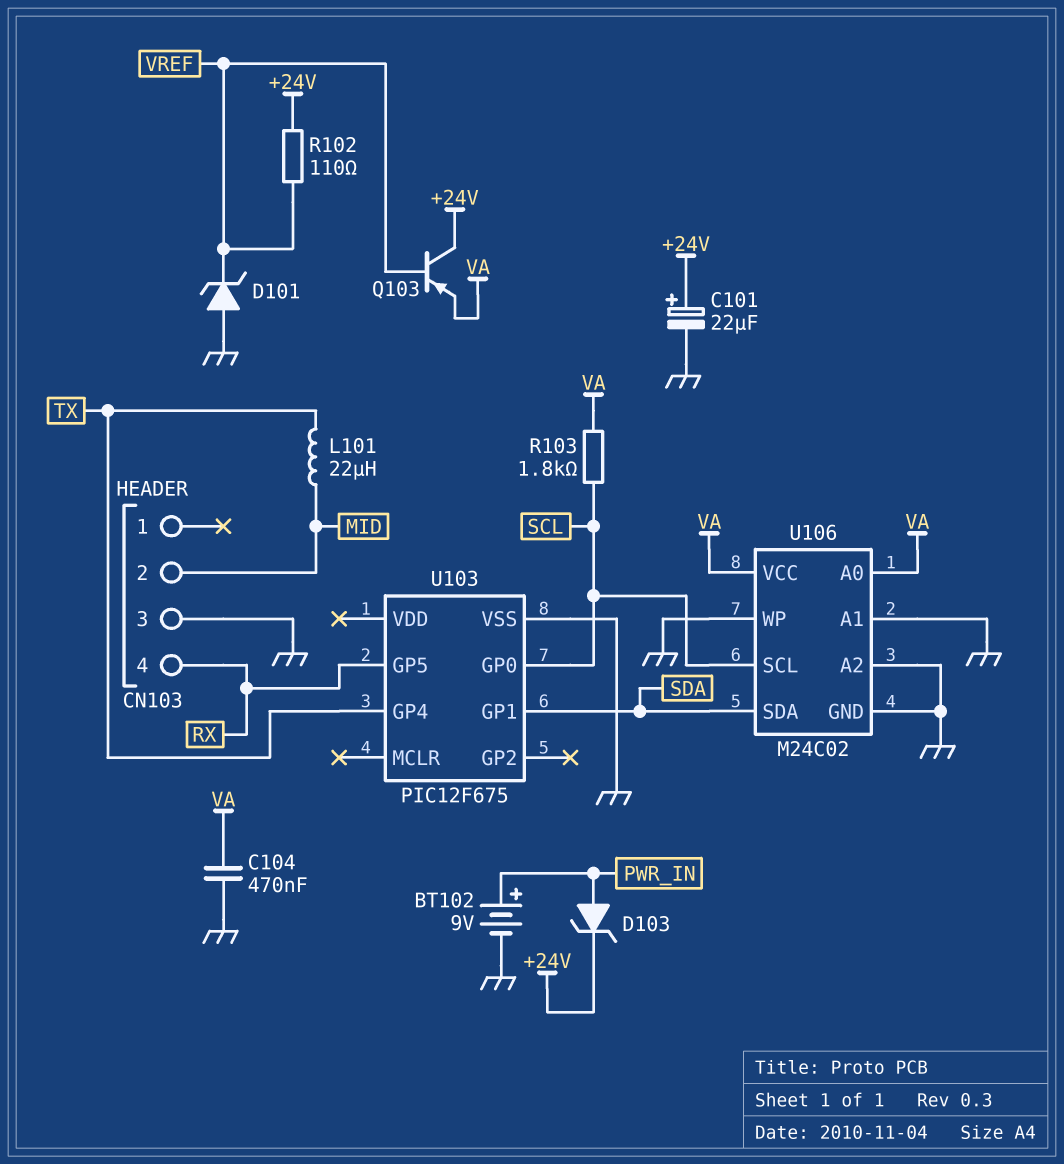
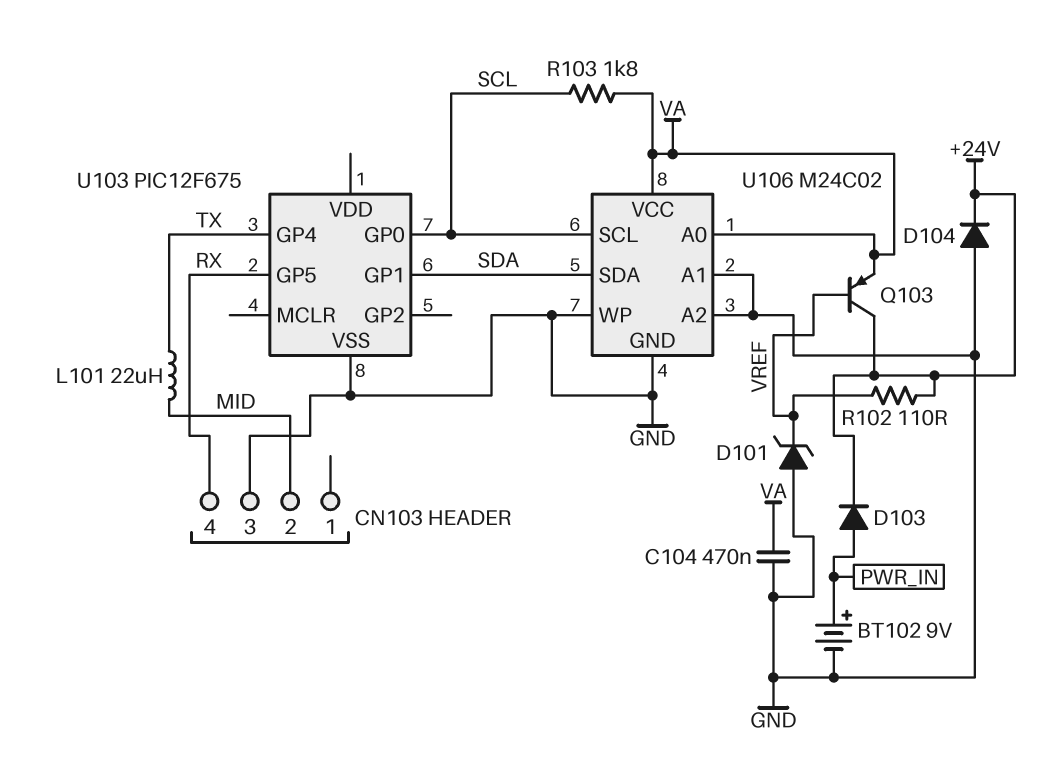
C101: 22uF (plus +24V, minus GND) -> none
D103: zener (A PWR_IN, K +24V) -> diode (A PWR_IN, K +24V)
D104: none -> diode (A GND, K +24V)

